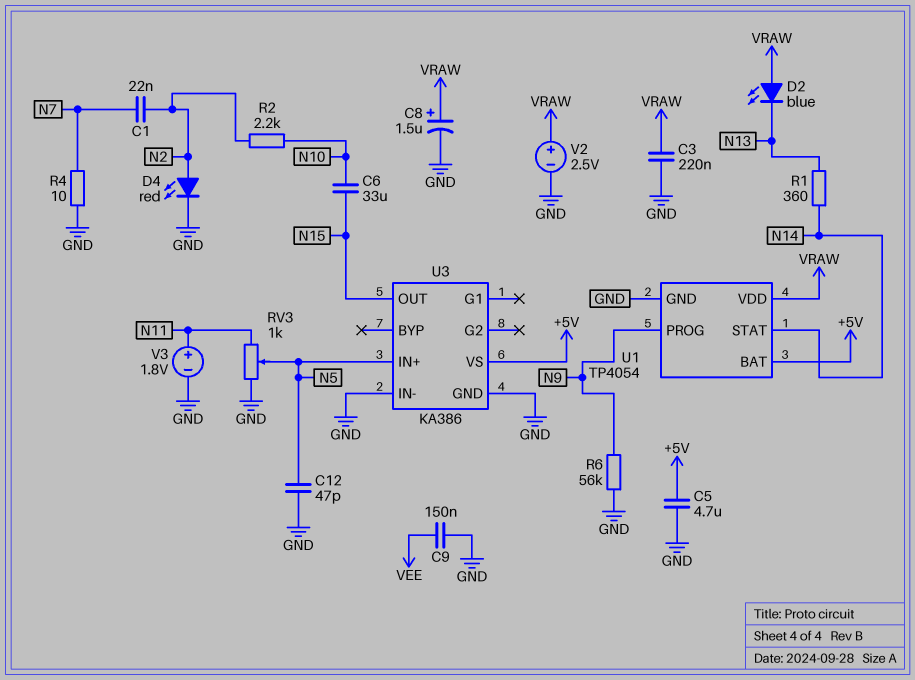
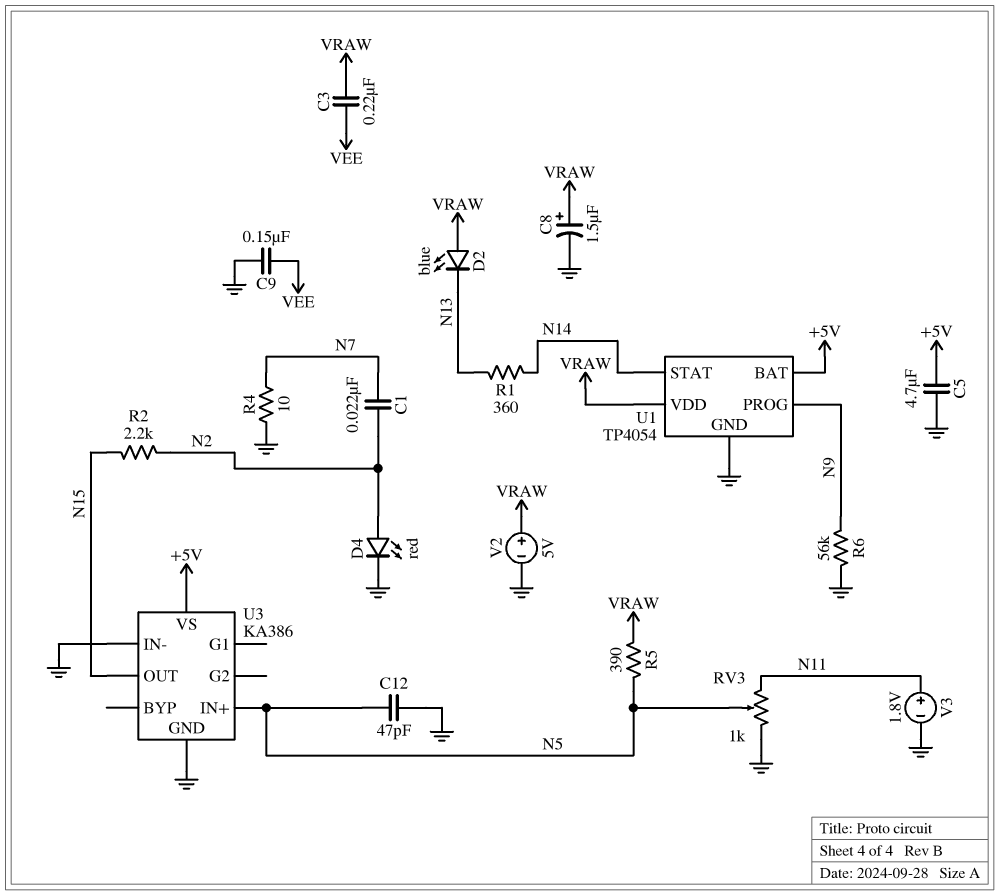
C3: 220nF (GND, VRAW) -> 220nF (VEE, VRAW)
C6: 33uF (N10, N15) -> none
R2: 2.2k (N2, N10) -> 2.2k (N2, N15)
R5: none -> 390 (N5, VRAW)
V2: 2.5V (plus VRAW, minus GND) -> 5V (plus VRAW, minus GND)

